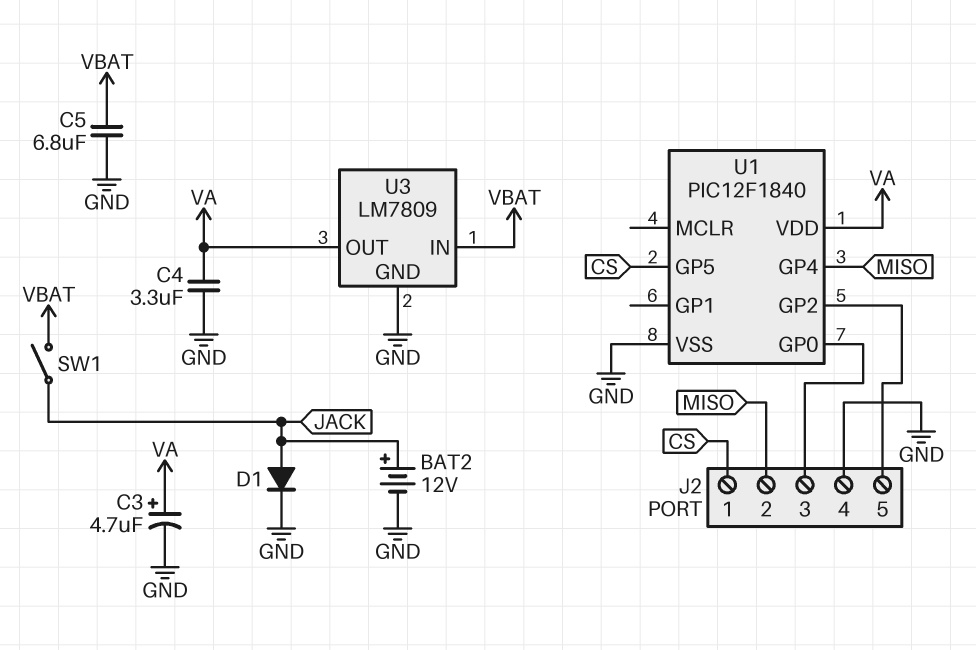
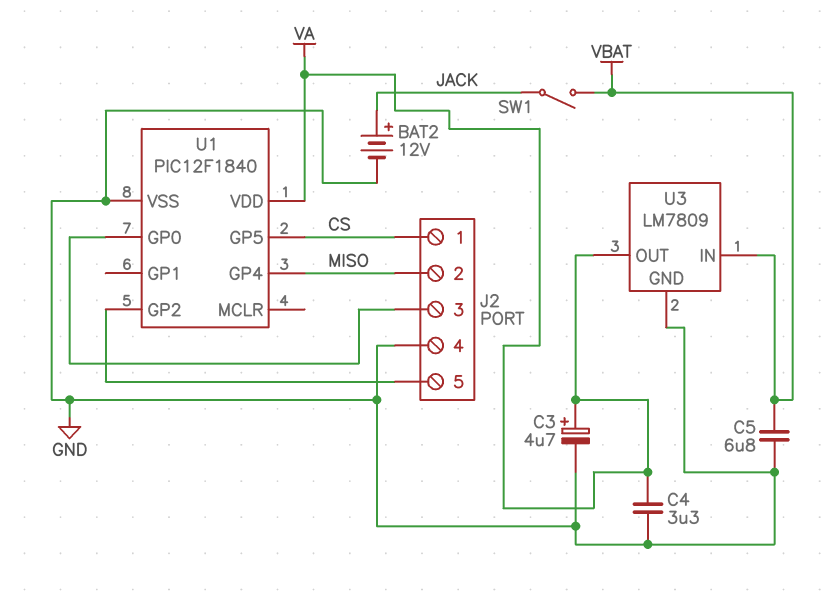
D1: diode (A JACK, K GND) -> none

